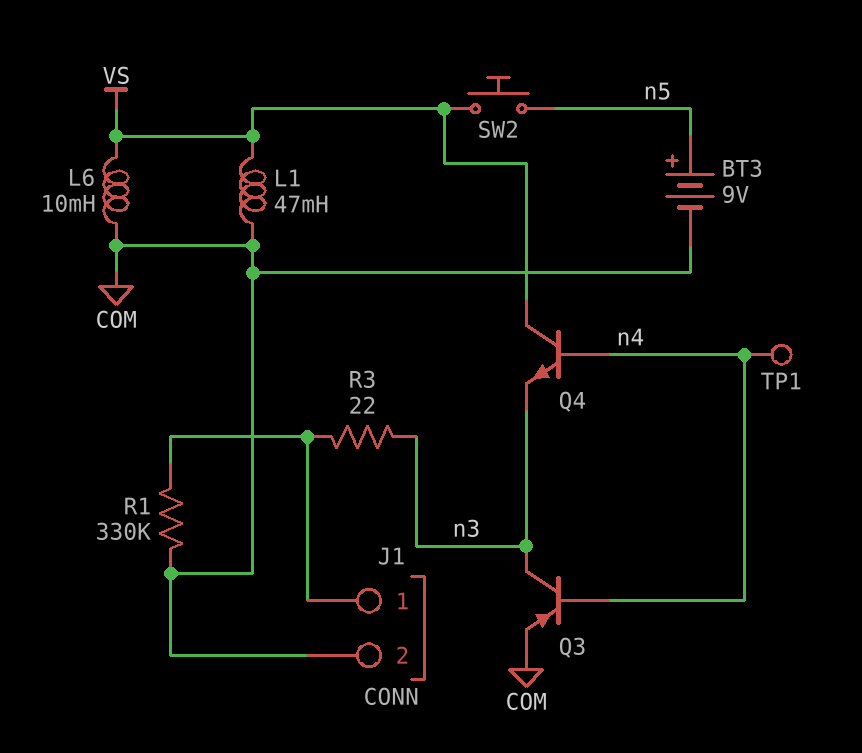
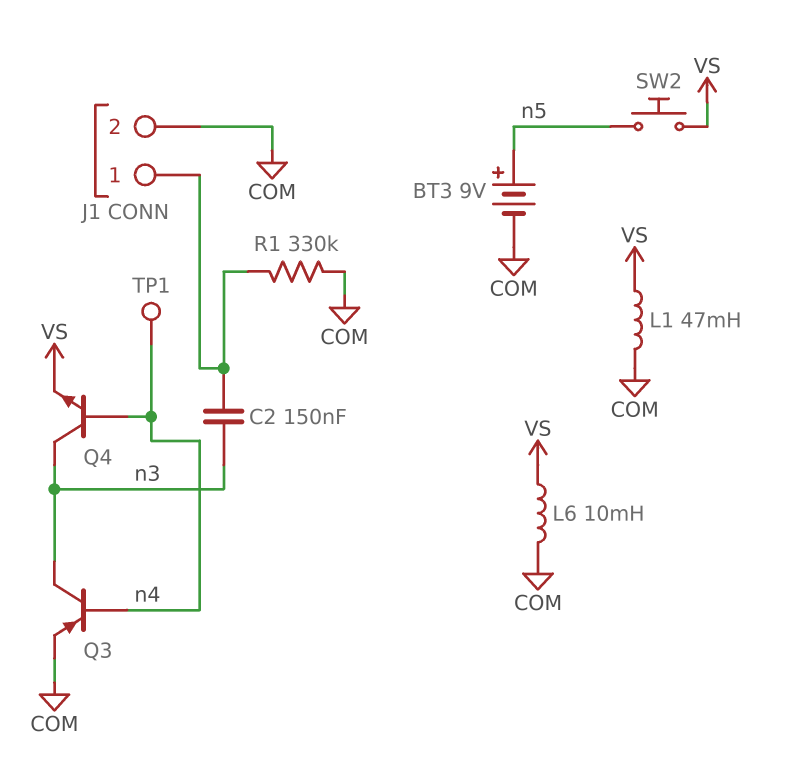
C2: none -> 150nF (J1/1, n3)
Q4: NPN (B n4, C VS, E n3) -> NPN (B n4, C n3, E VS)
R3: 22 (J1/1, n3) -> none

